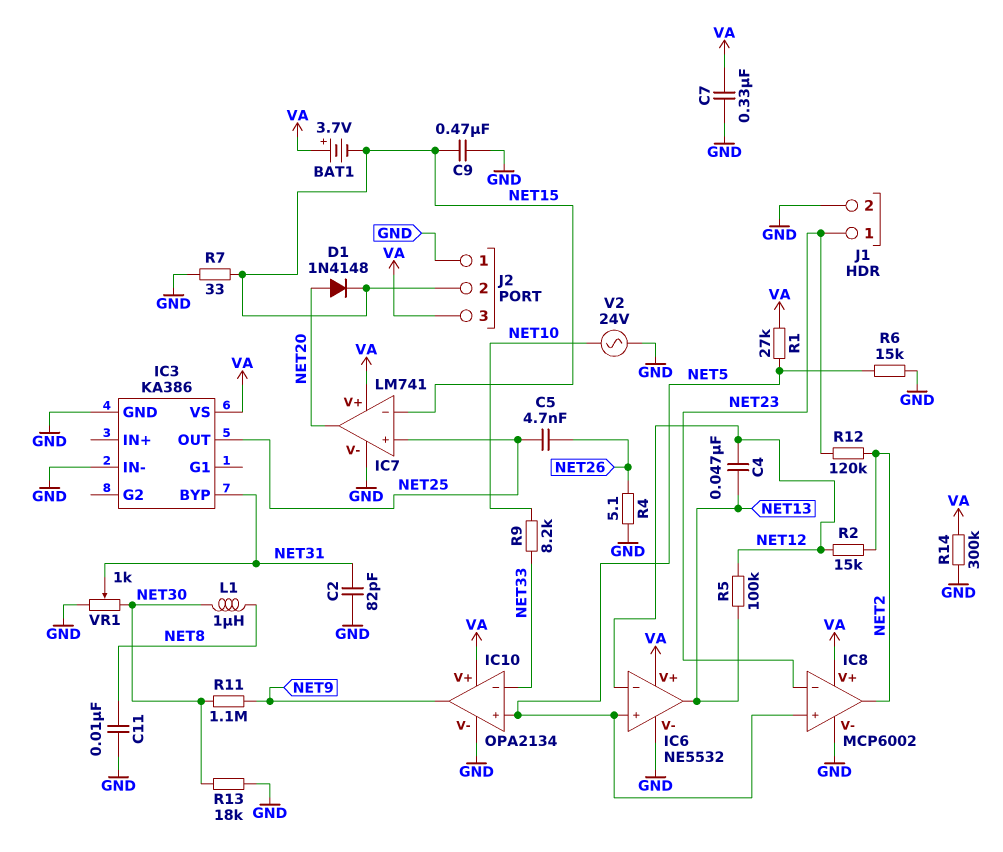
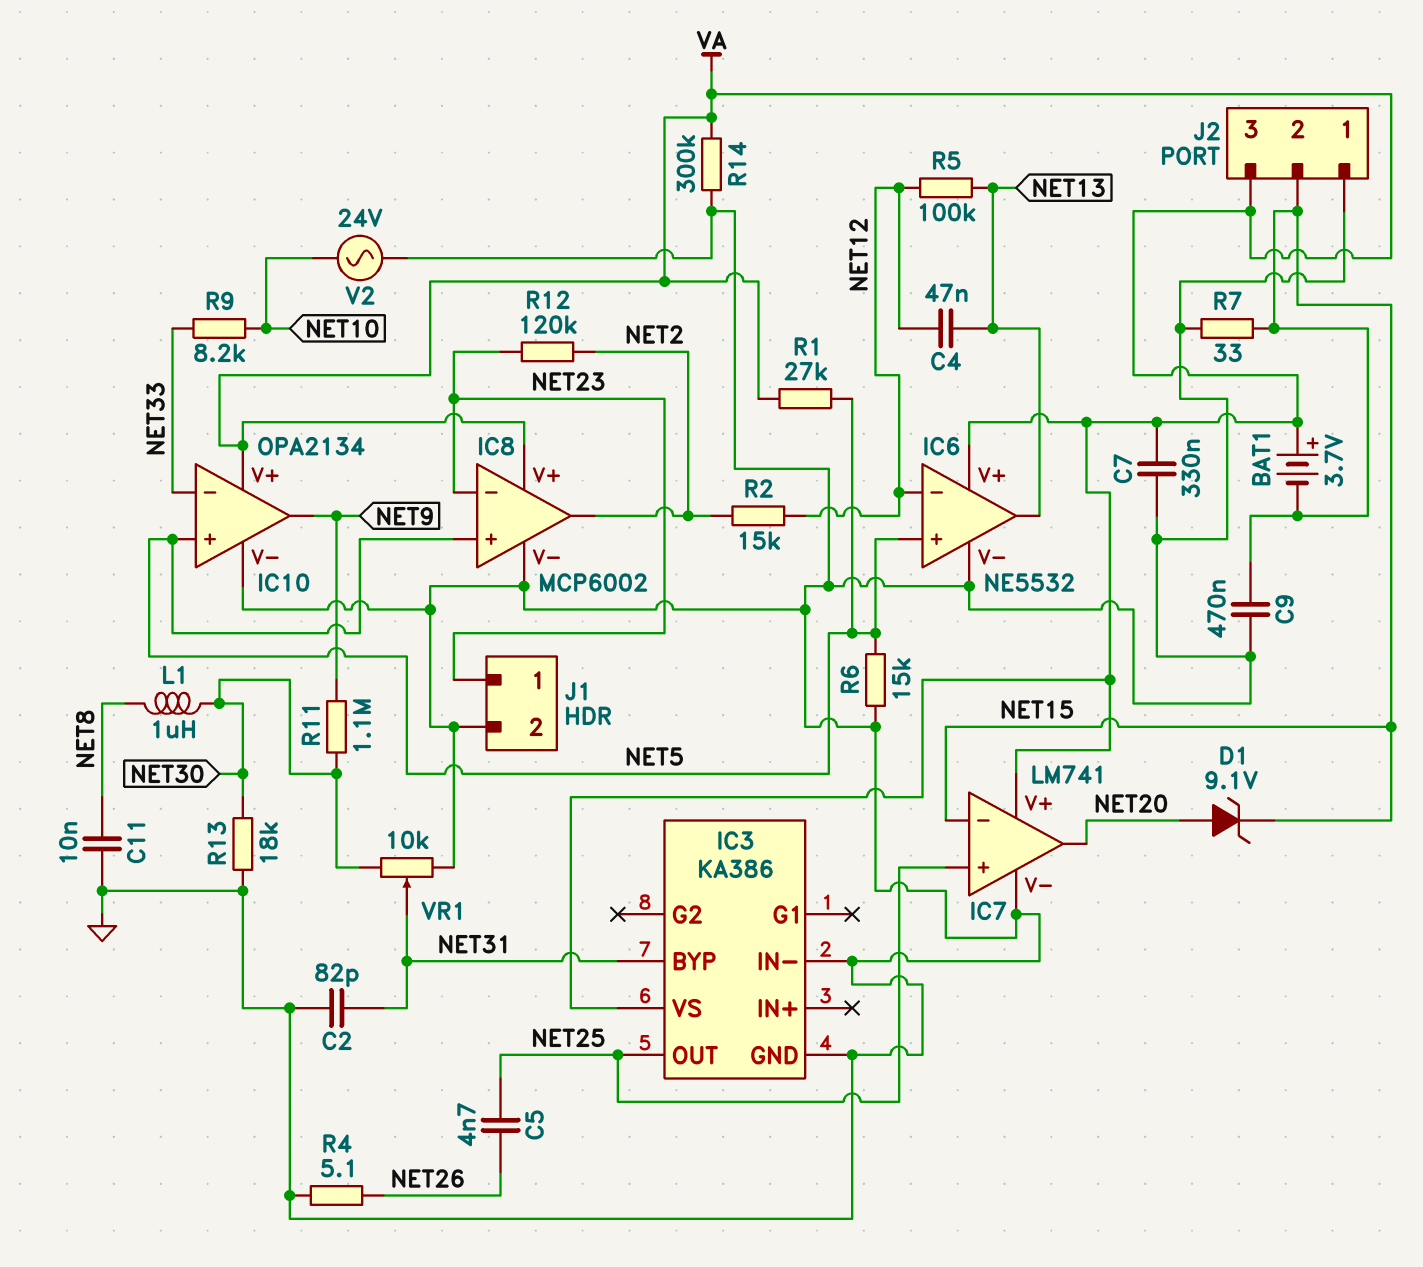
D1: diode 1N4148 (A NET20, K NET15) -> zener 9.1V (A NET20, K NET15)
VR1: 1k (GND, NET30, wiper NET31) -> 10k (GND, NET30, wiper NET31)

